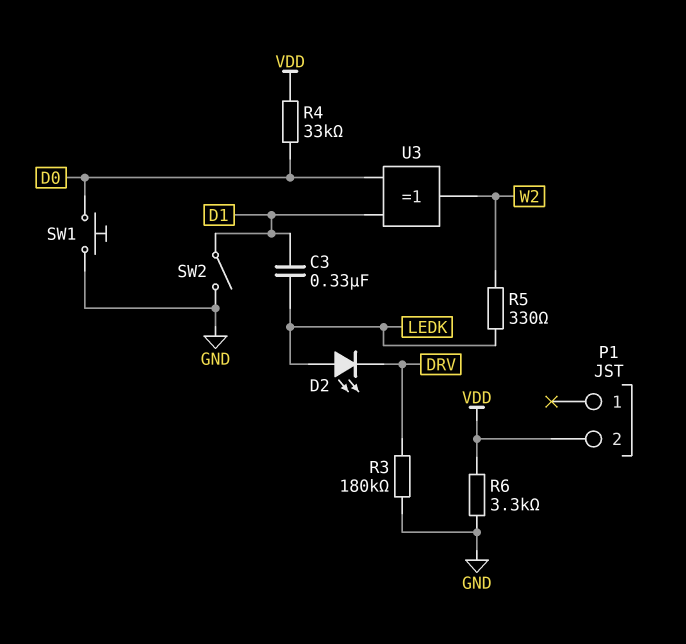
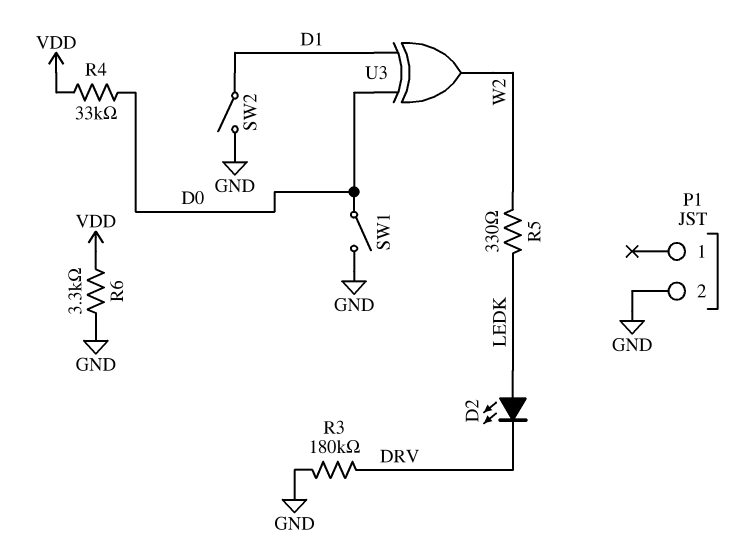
C3: 330nF (D1, LEDK) -> none
P1 pin 2: VDD -> GND
SW1: button (D0, GND) -> switch (D0, GND)

